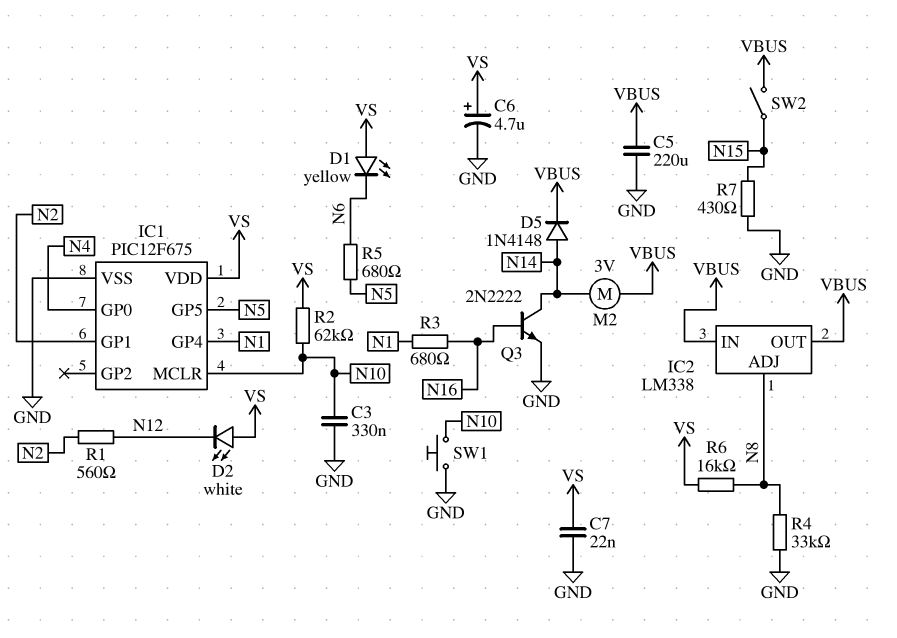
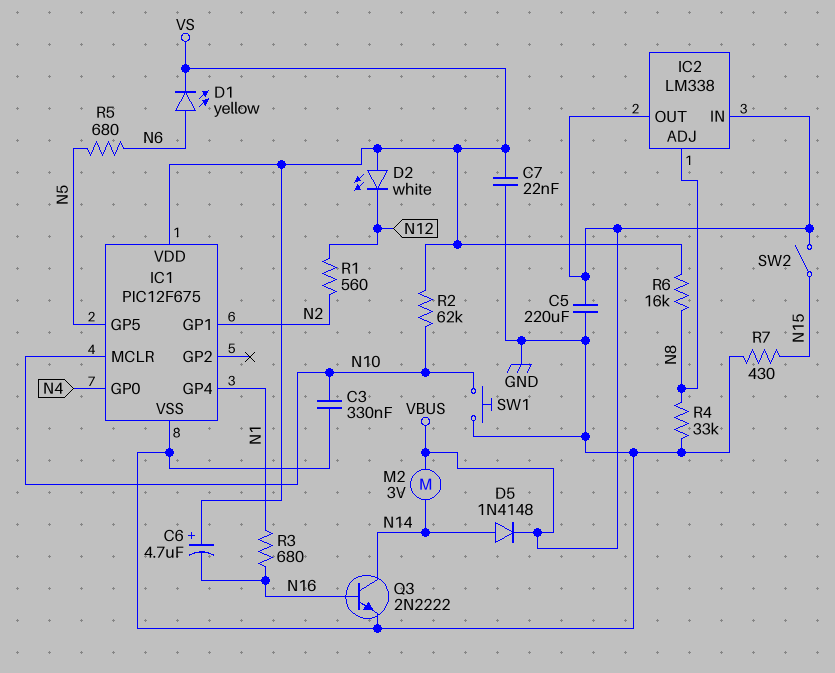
C6: 4.7uF (plus VS, minus GND) -> 4.7uF (plus VS, minus N16)
D1: LED yellow (A VS, K N6) -> LED yellow (A N6, K VS)

